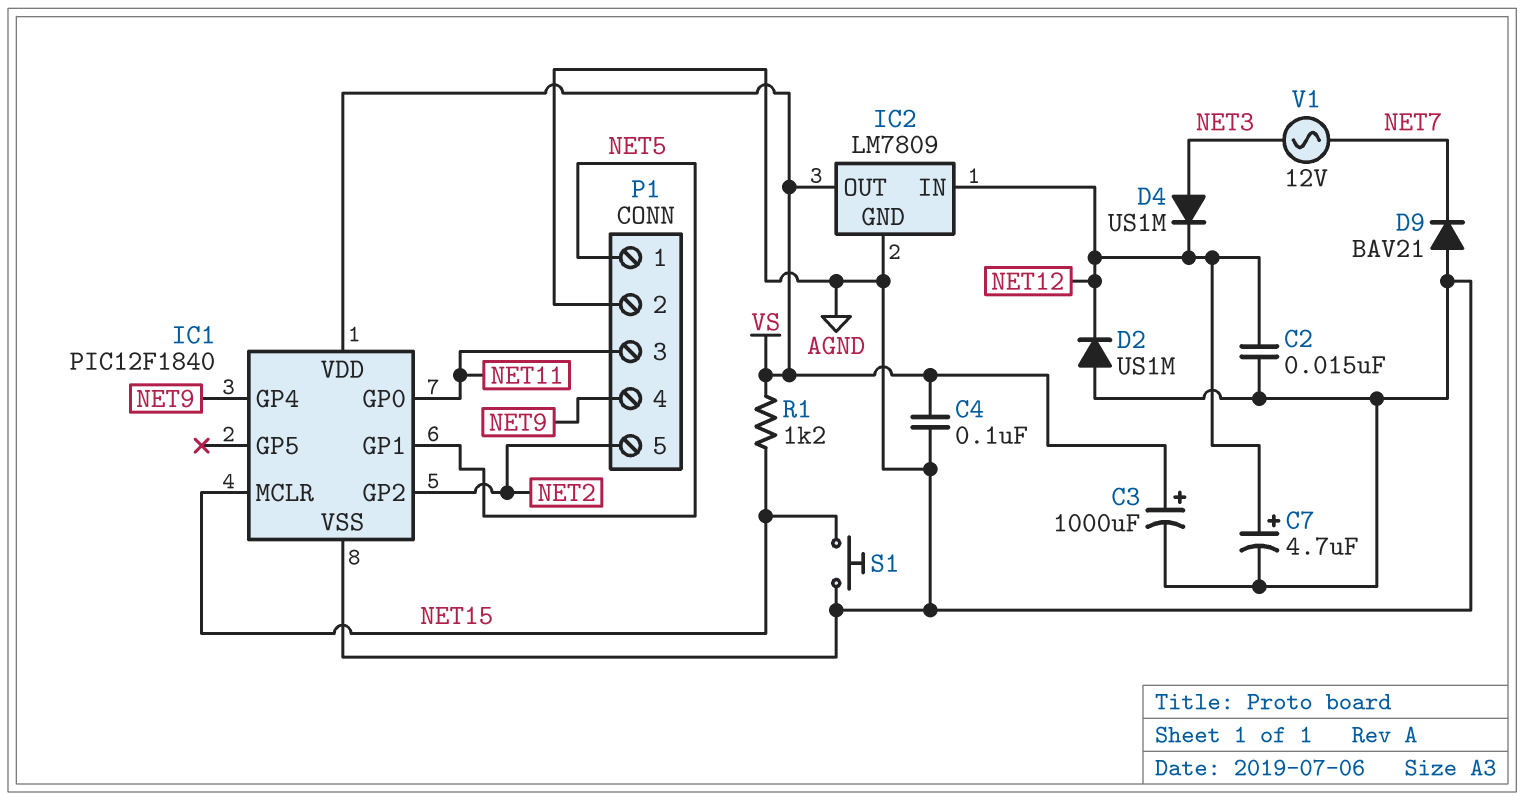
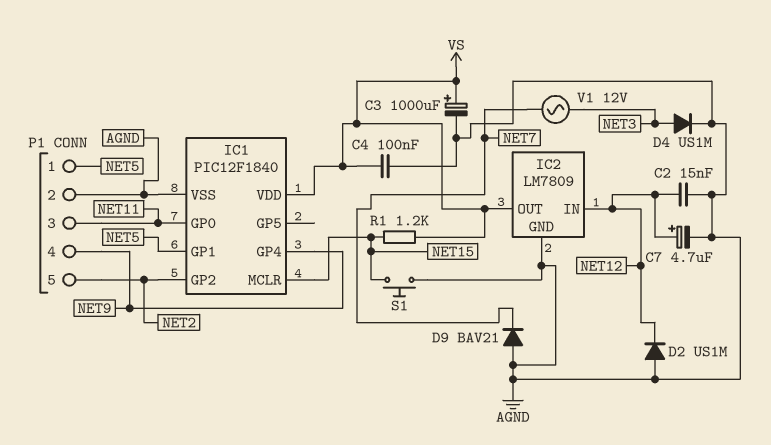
D4: diode US1M (A NET3, K NET12) -> diode US1M (A NET3, K AGND)

